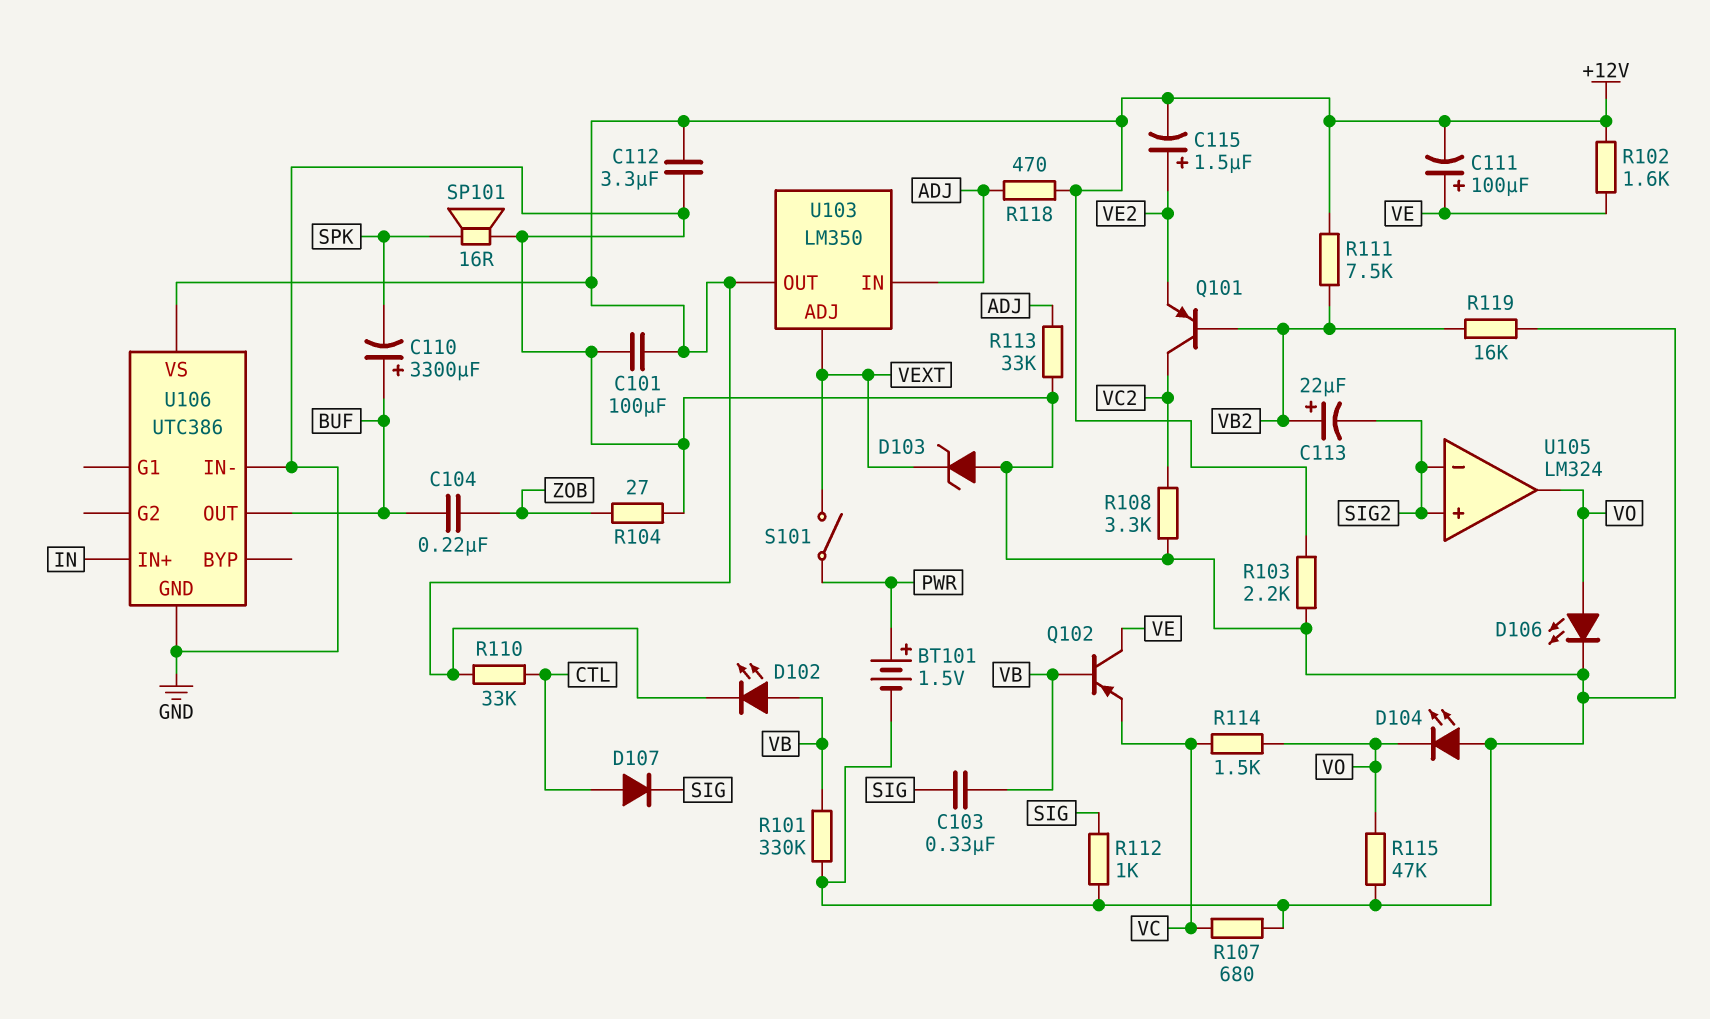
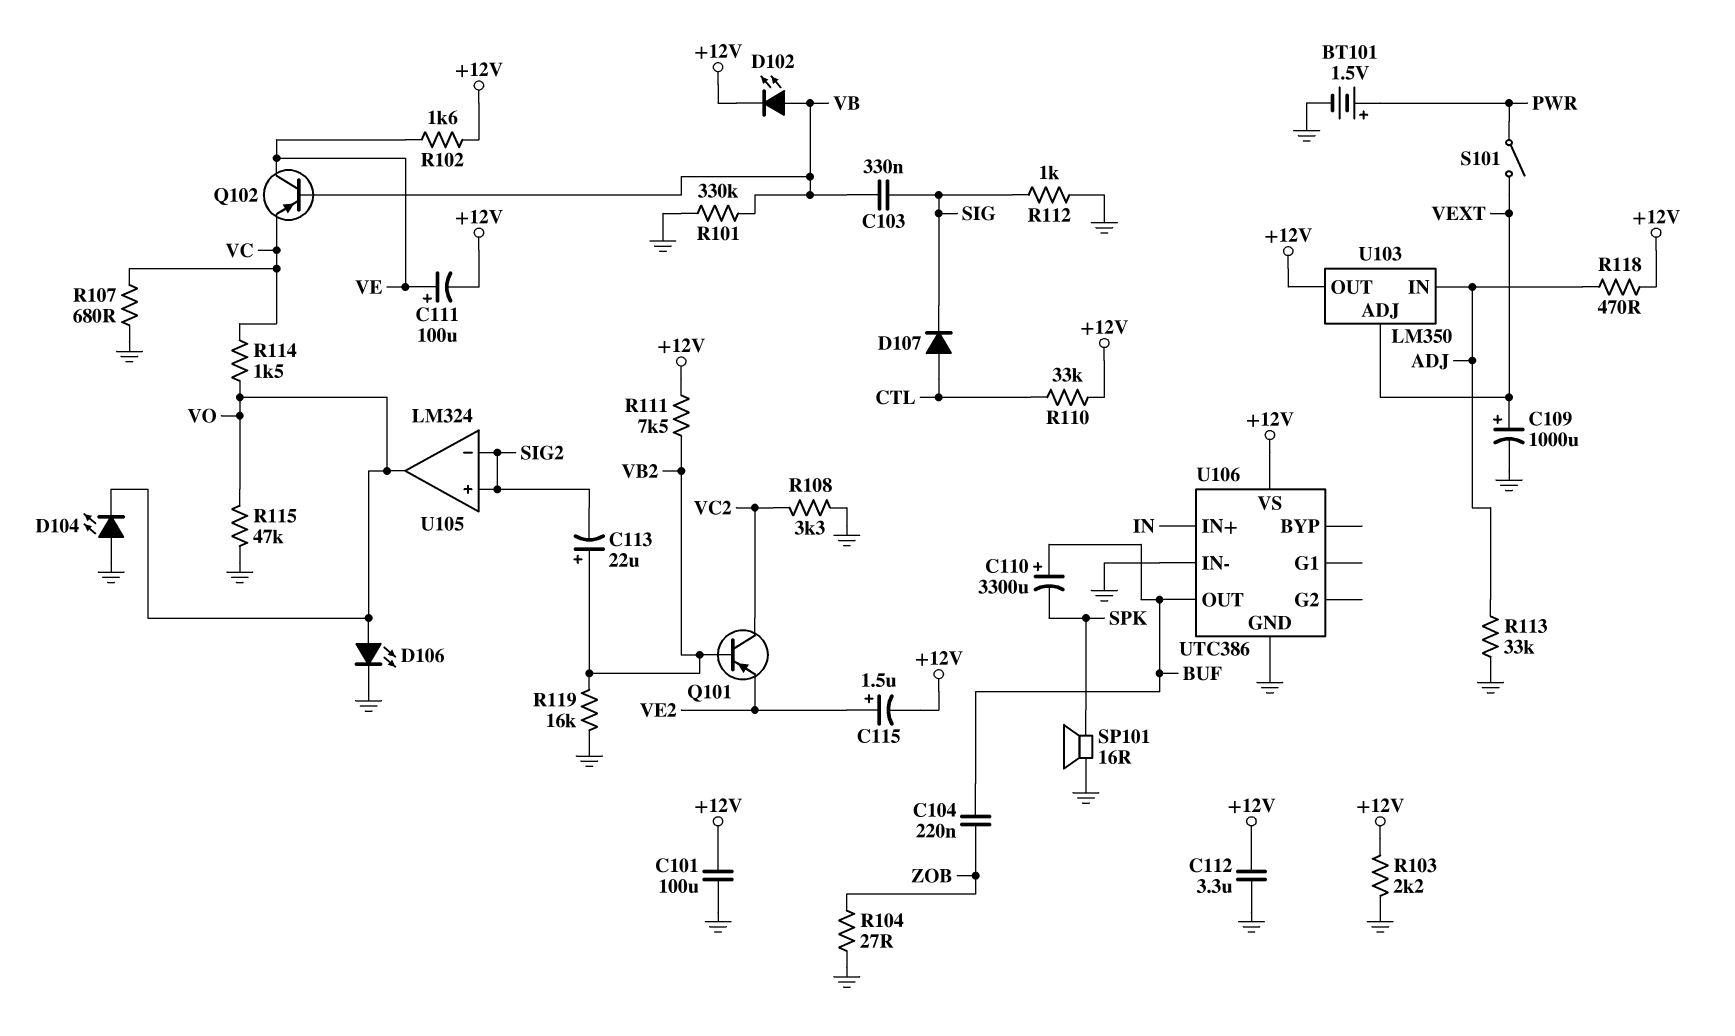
C109: none -> 1000uF (plus VEXT, minus GND)
D103: zener (A GND, K VEXT) -> none

